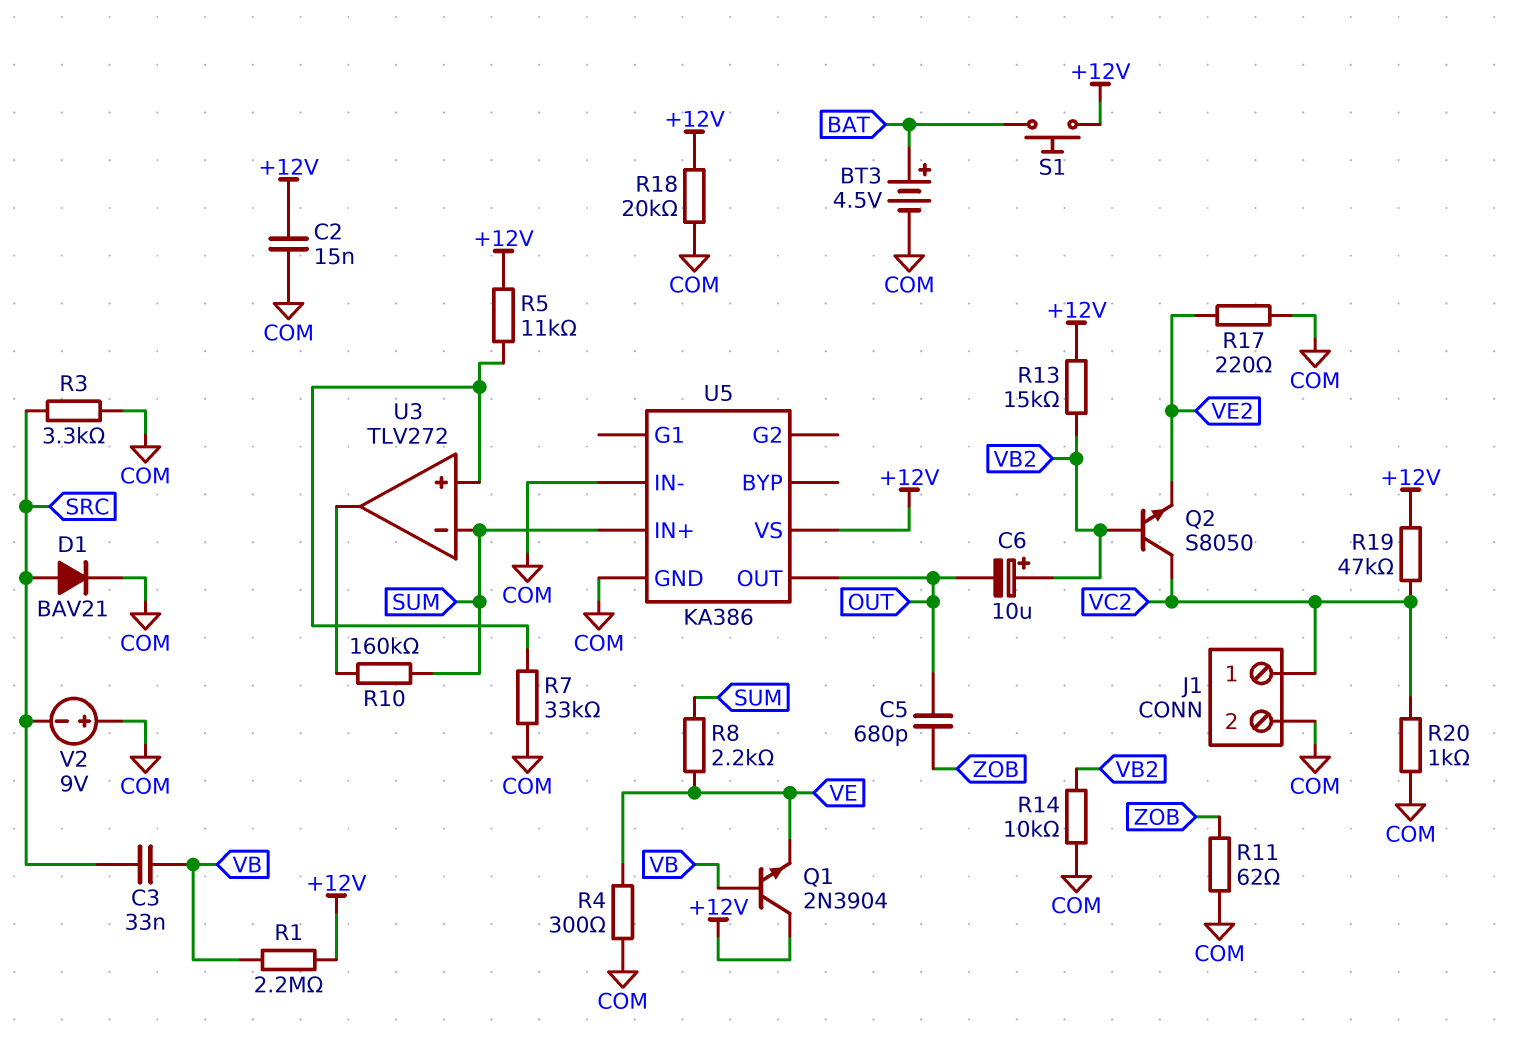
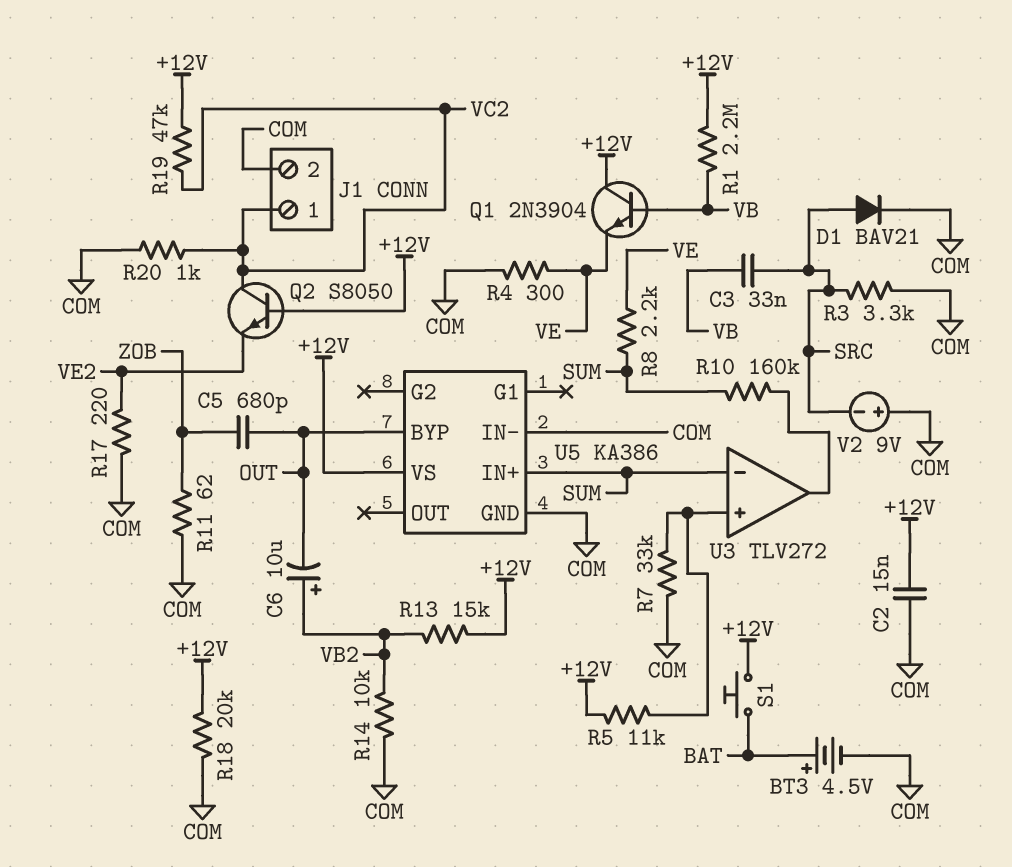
Q2: NPN S8050 (B VB2, C VC2, E VE2) -> NPN S8050 (B +12V, C VC2, E VE2)
U5 pin BYP: none -> OUT
U5 pin OUT: OUT -> none

